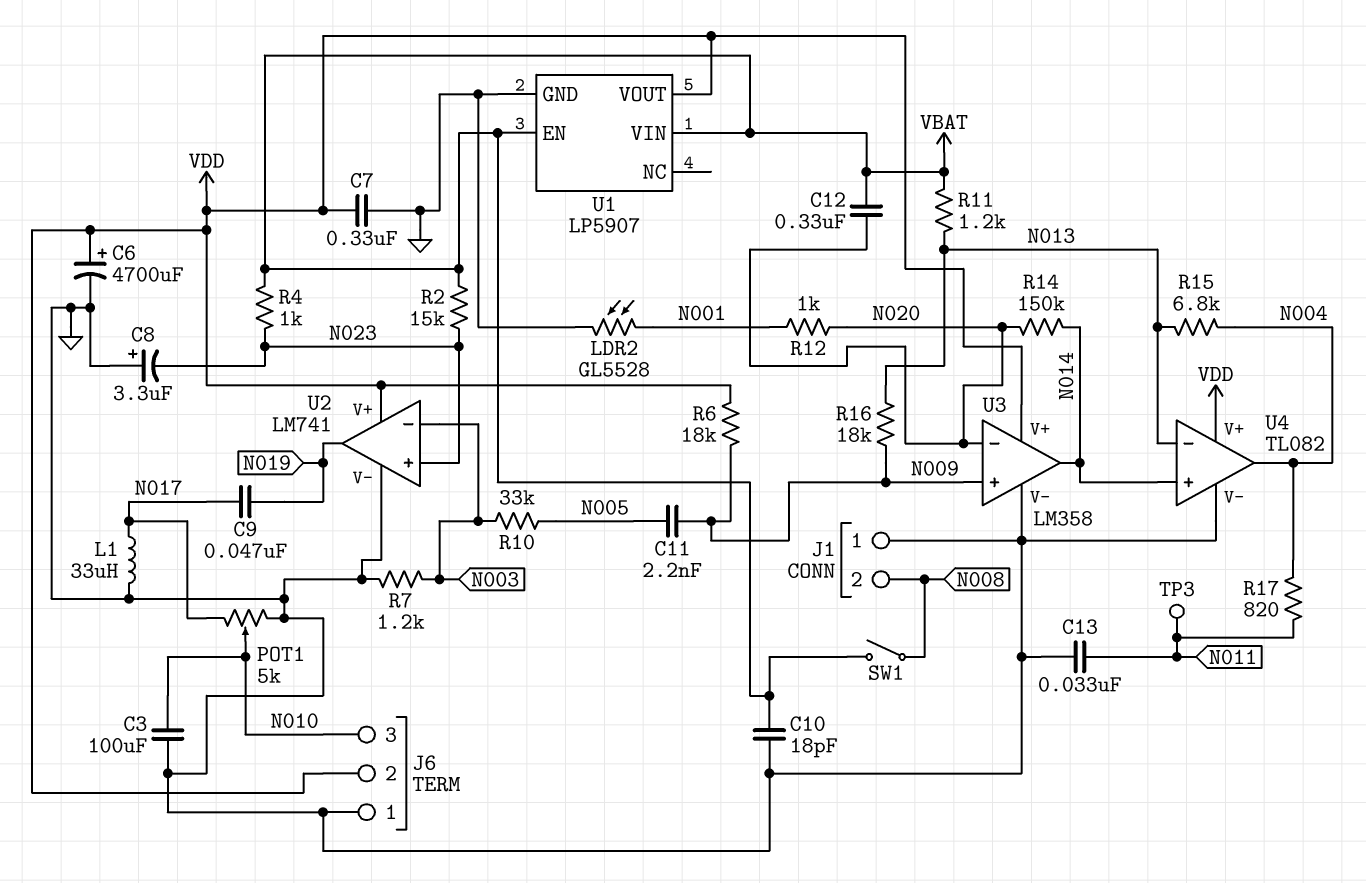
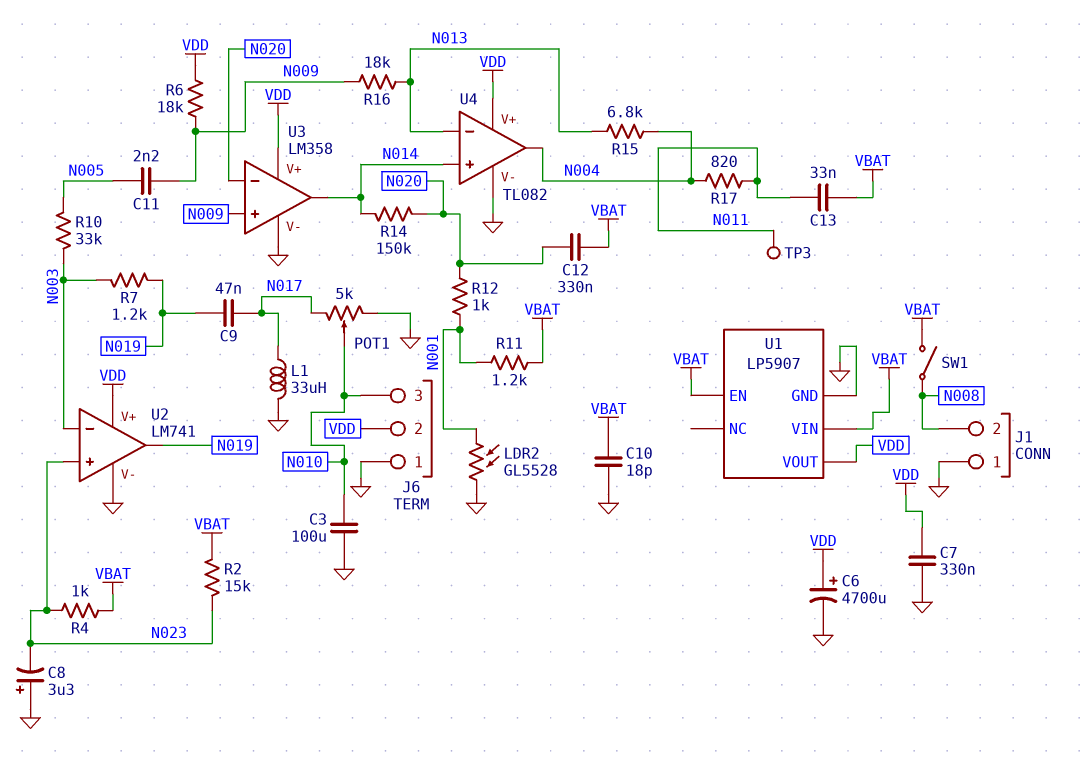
C13: 33nF (GND, N011) -> 33nF (N011, VBAT)
R7: 1.2k (GND, N003) -> 1.2k (N003, N019)
R11: 1.2k (N013, VBAT) -> 1.2k (N001, VBAT)

